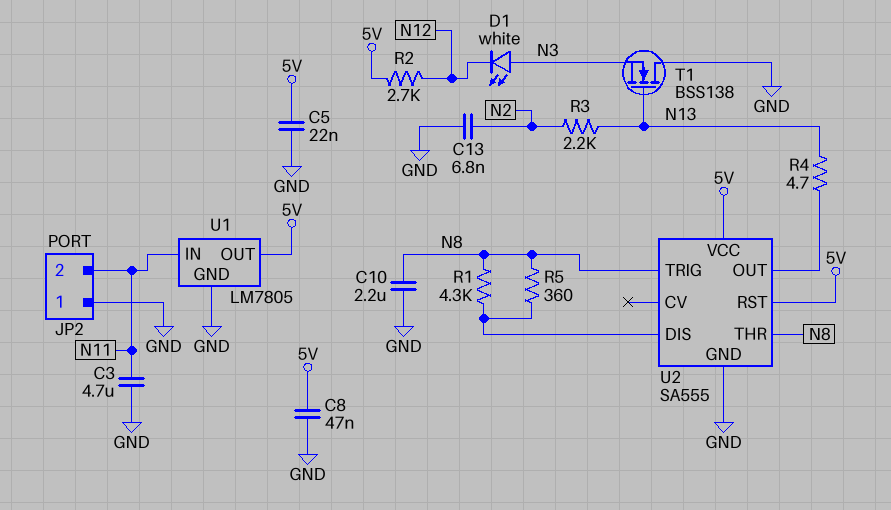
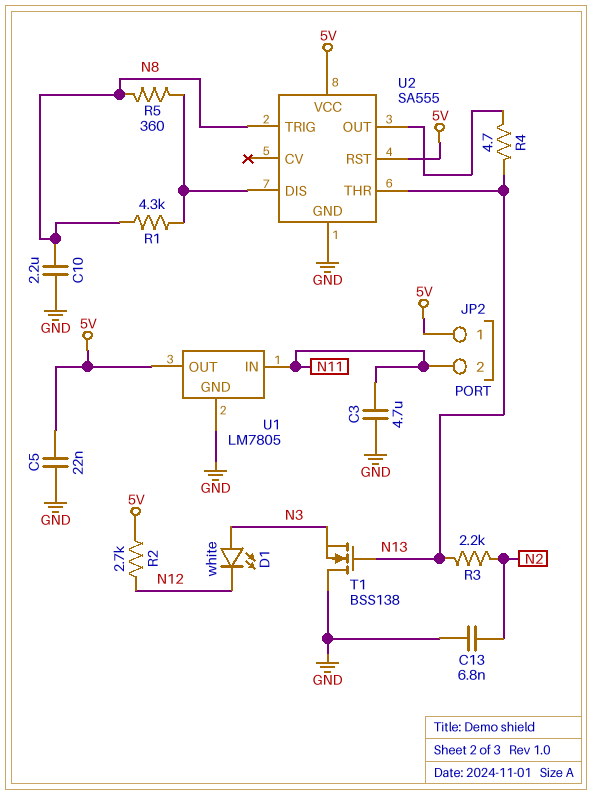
C8: 47nF (5V, GND) -> none
JP2 pin 1: GND -> 5V
U2 pin THR: N8 -> N13

